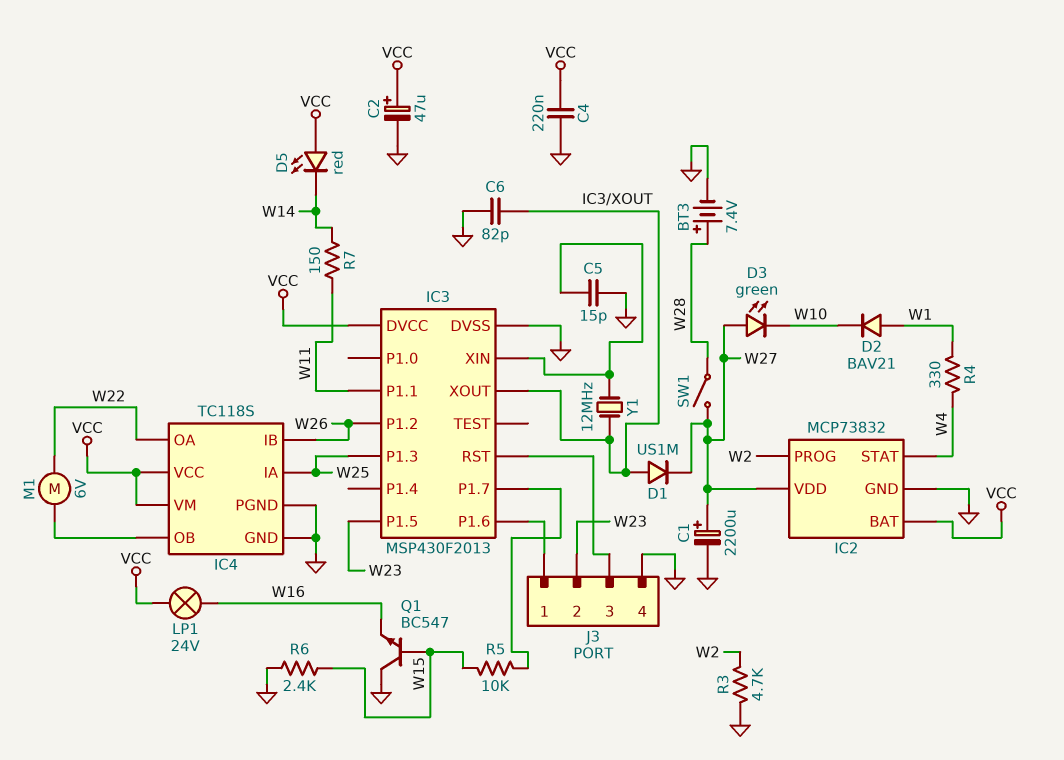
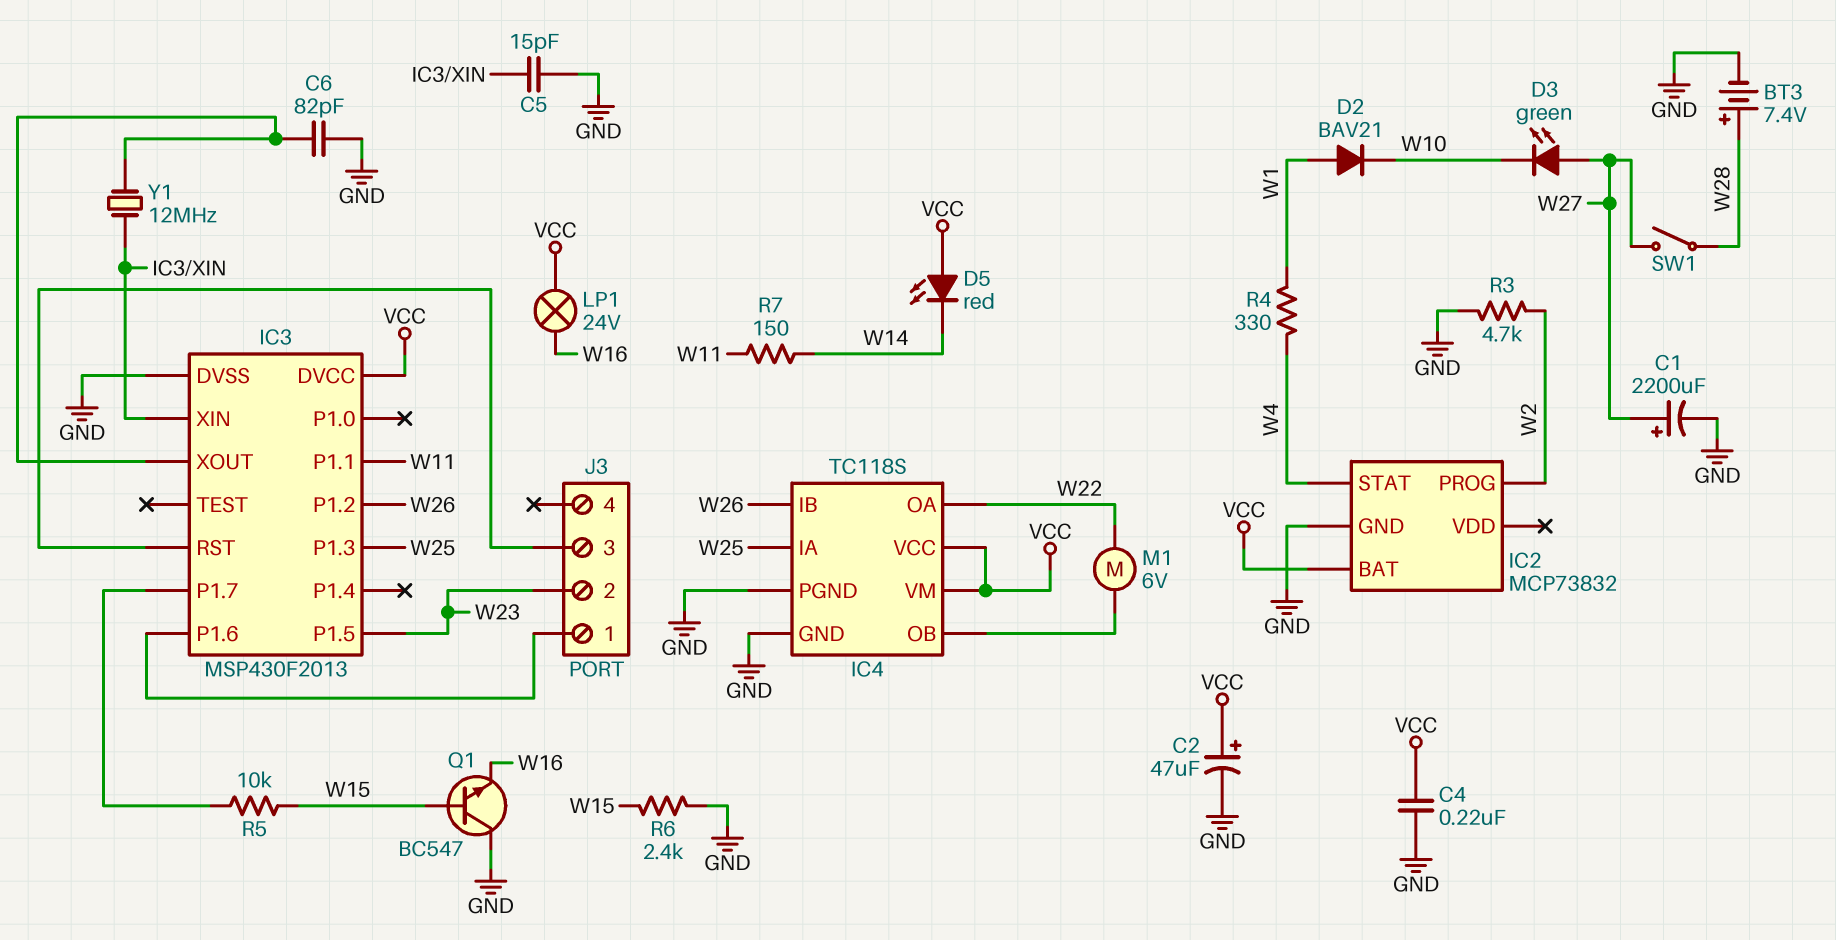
D1: diode US1M (A IC3/XOUT, K W27) -> none
IC2 pin VDD: W27 -> none
J3 pin 4: GND -> none

